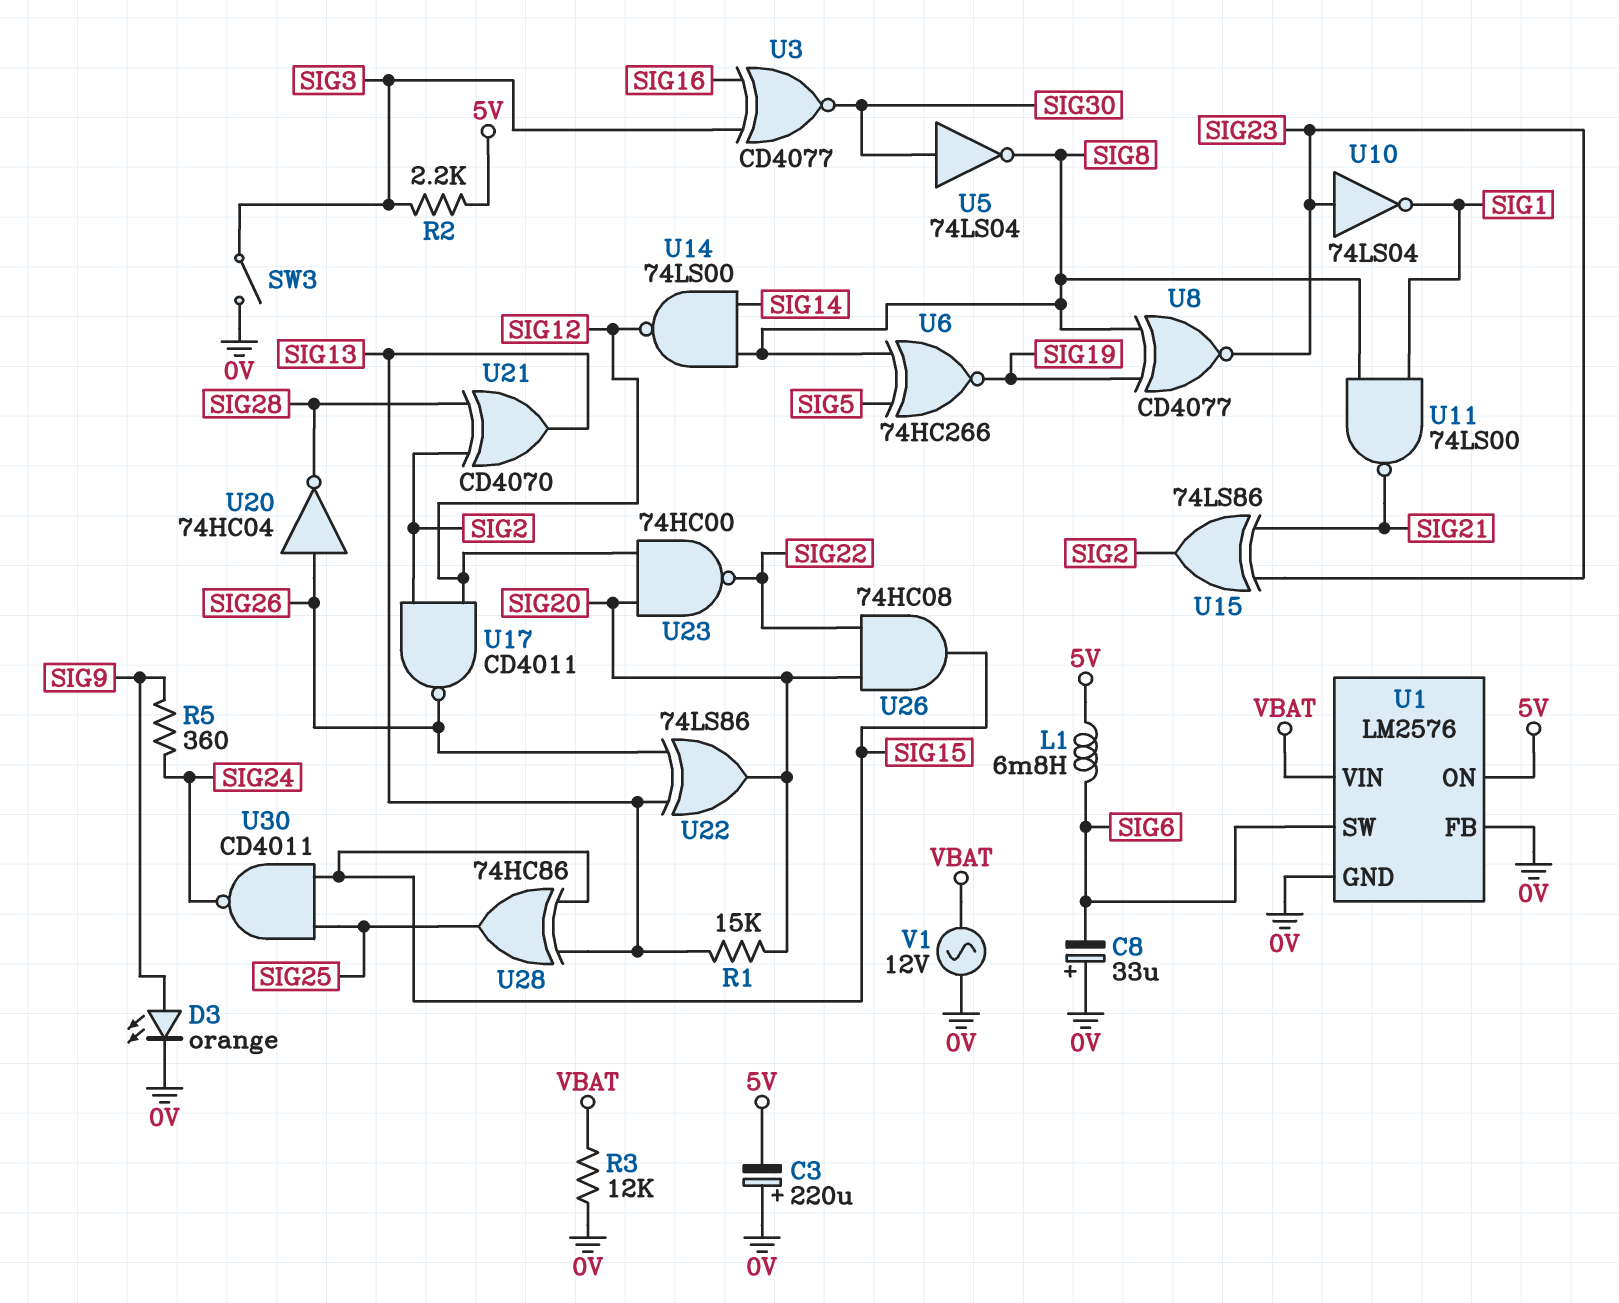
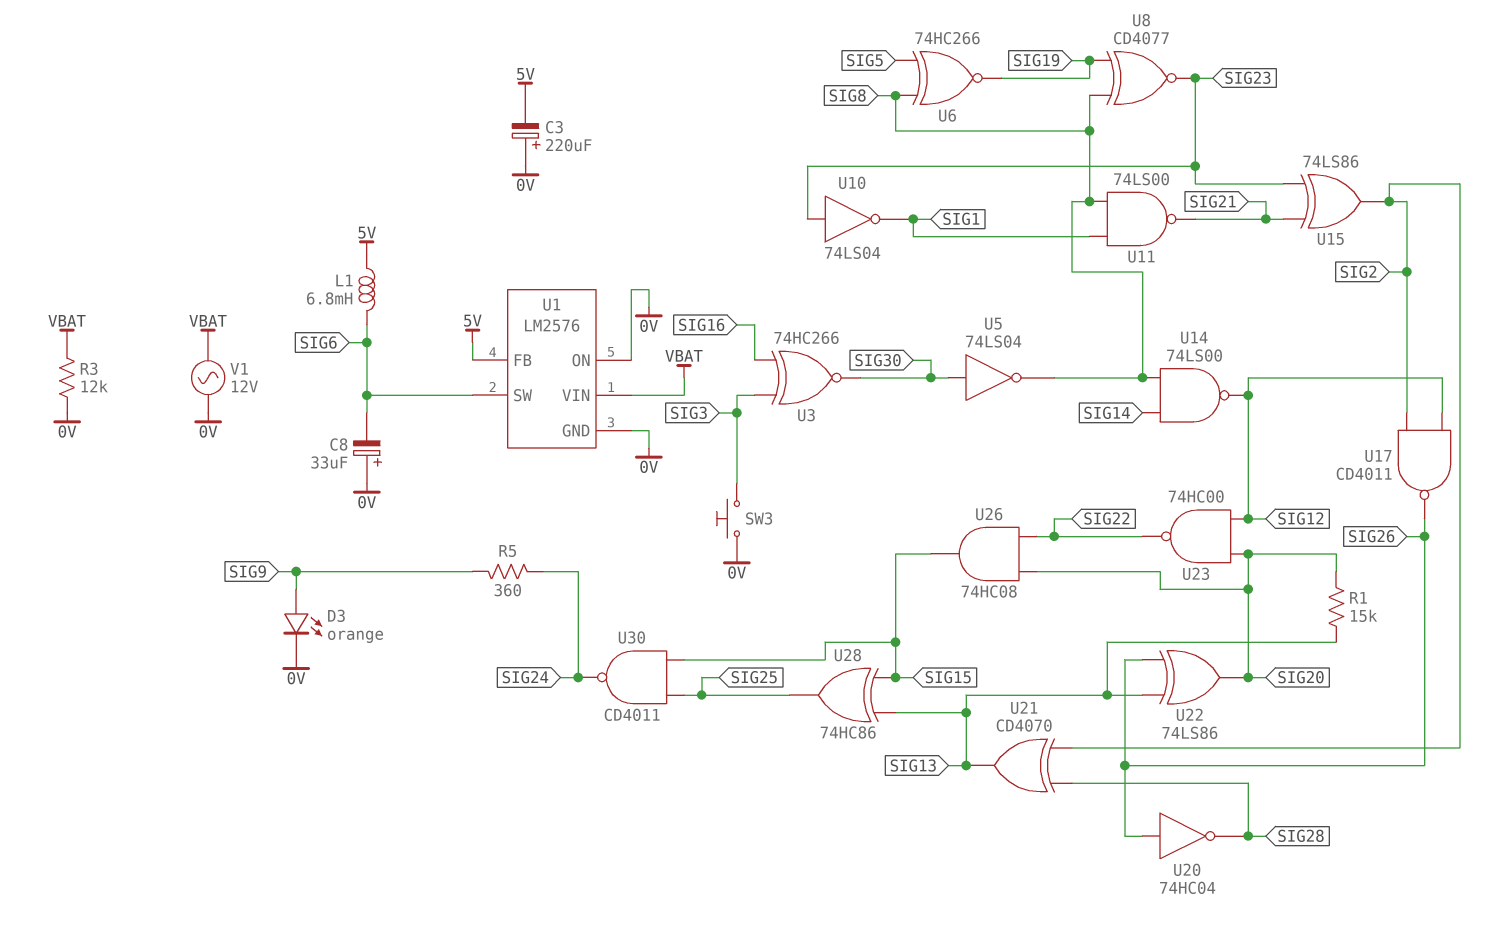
R2: 2.2k (5V, SIG3) -> none
SW3: switch (0V, SIG3) -> button (0V, SIG3)
U1 pin FB: 0V -> 5V
U1 pin ON: 5V -> 0V
U3: XNOR CD4077 (in SIG3, in SIG16, out SIG30) -> XNOR 74HC266 (in SIG3, in SIG16, out SIG30)

